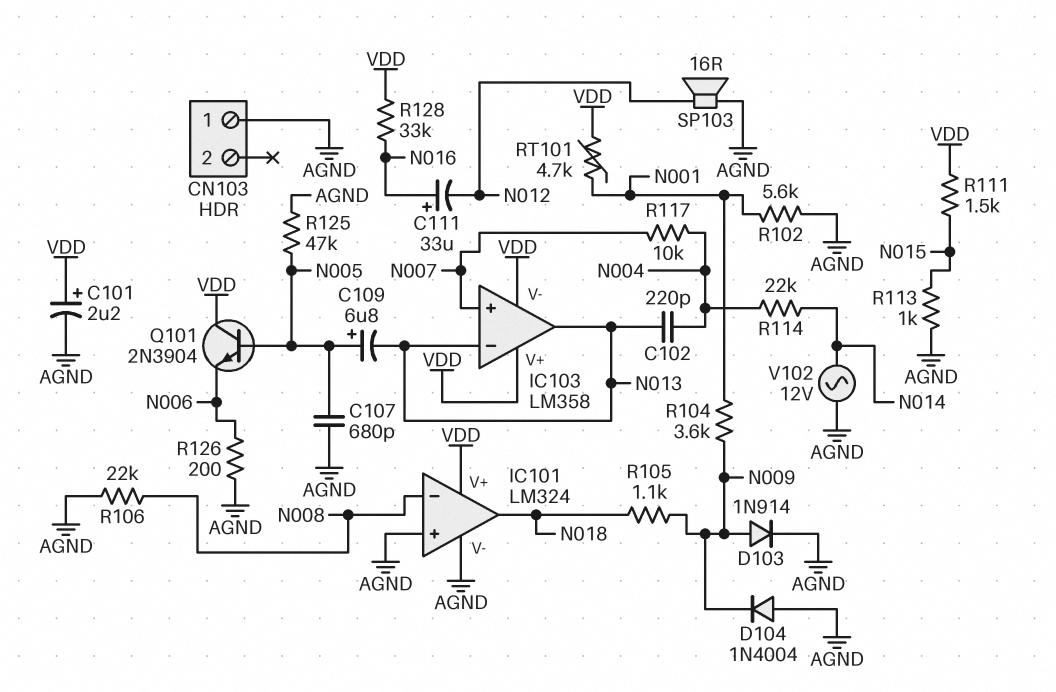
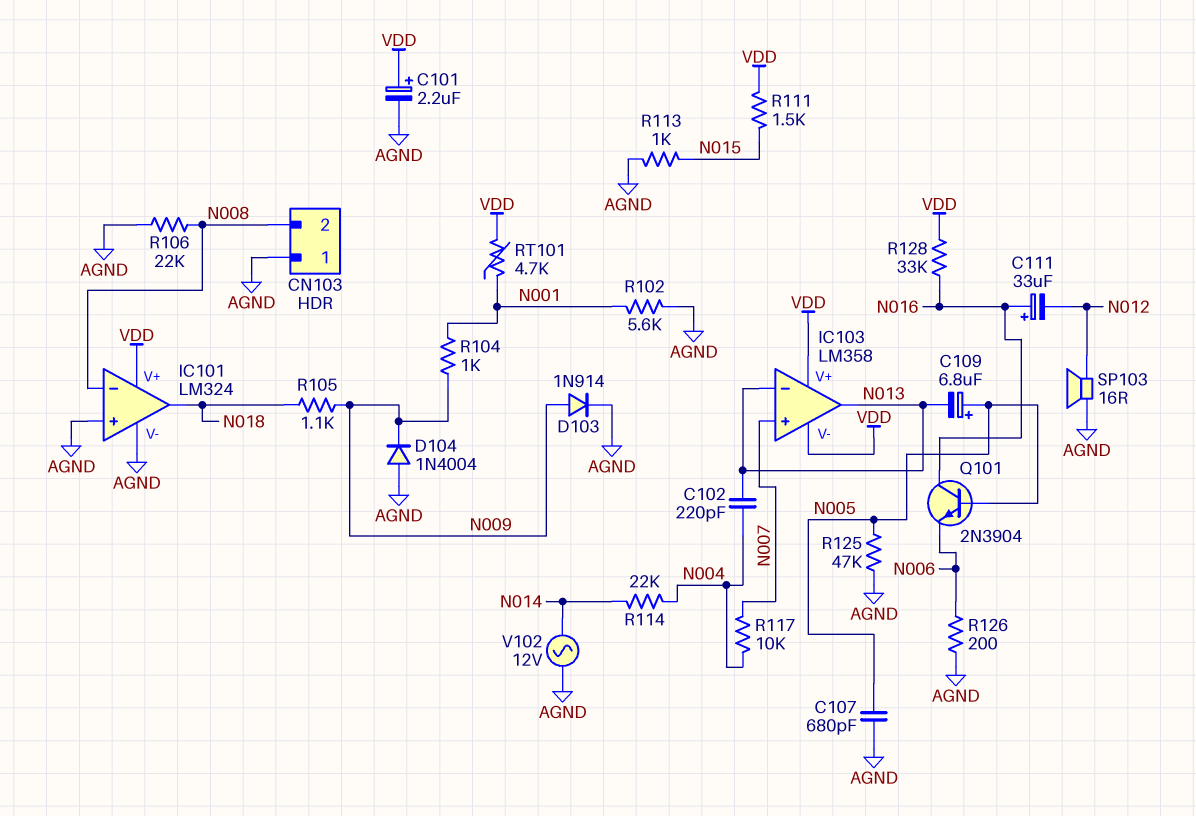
CN103 pin 2: none -> N008
Q101: NPN 2N3904 (B N005, C VDD, E N006) -> NPN 2N3904 (B N005, C N016, E N006)
R104: 3.6k (N001, N009) -> 1k (N001, N009)

